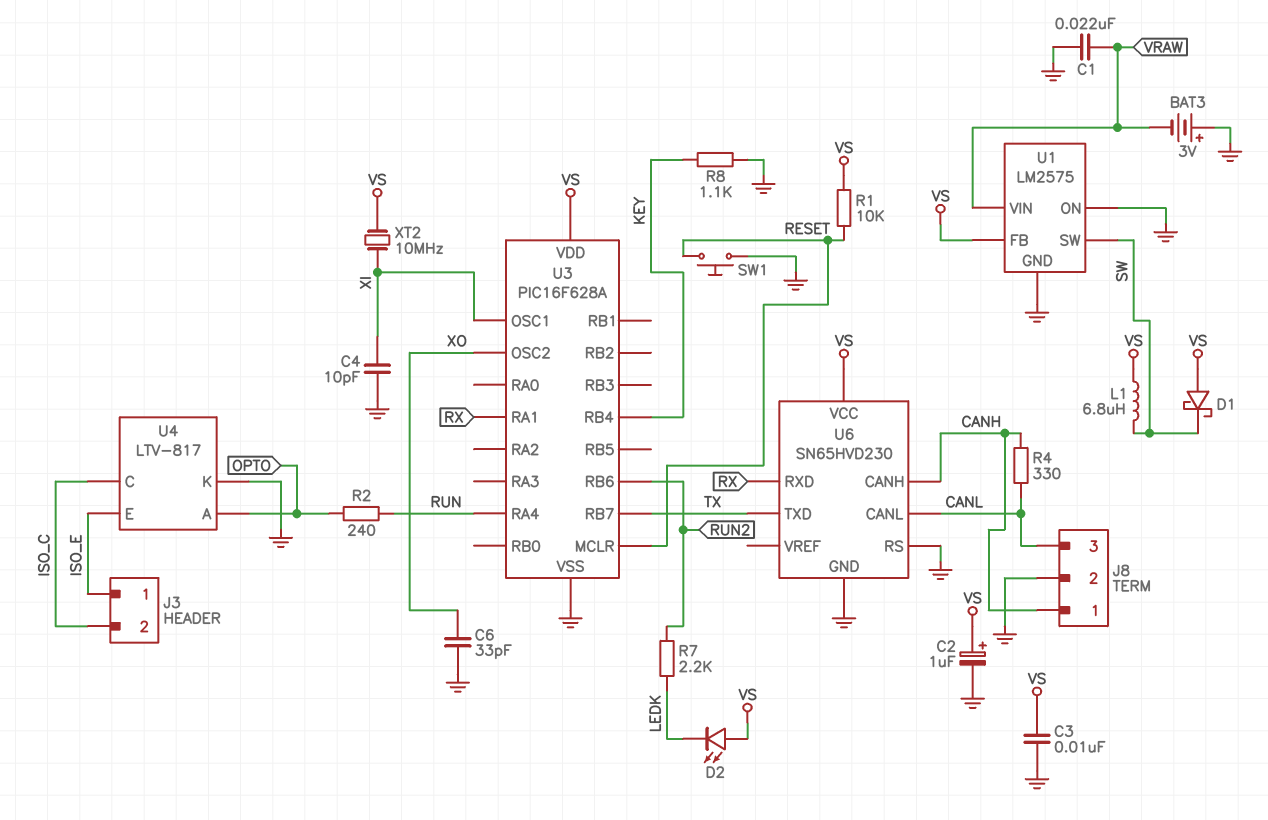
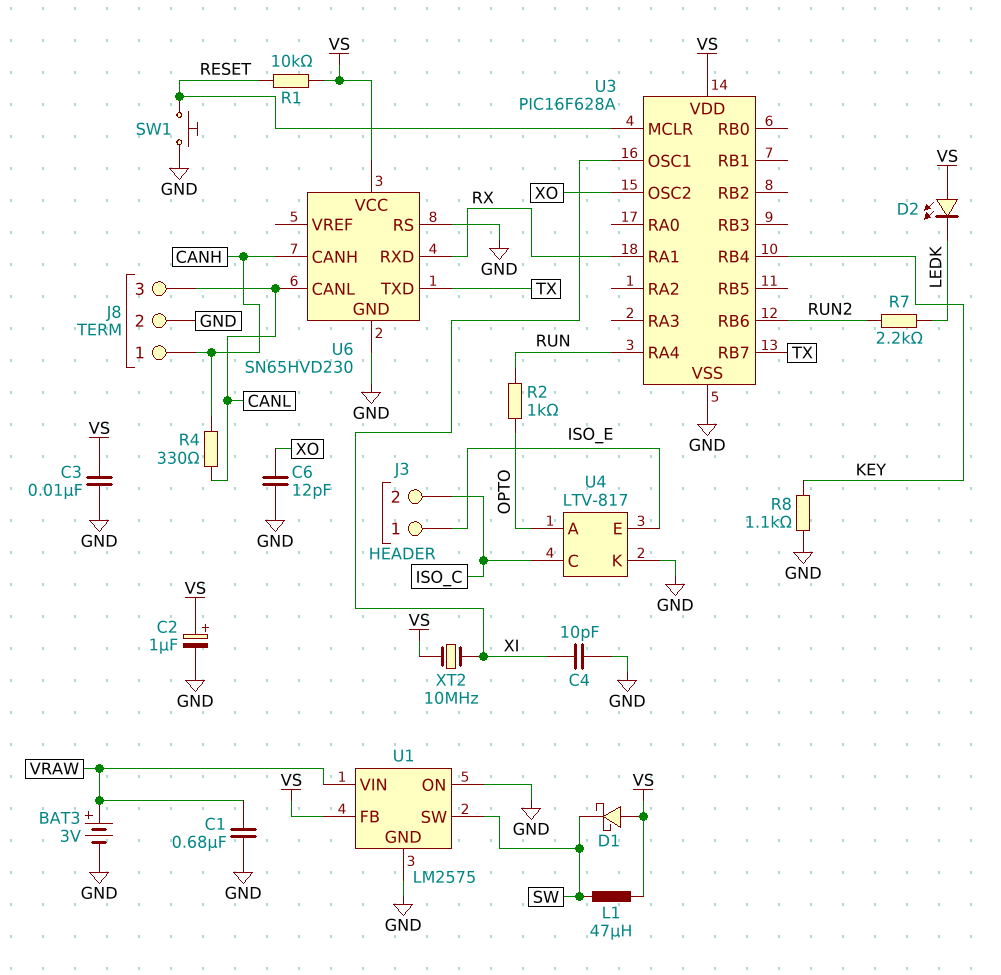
BAT3: 3V (plus GND, minus VRAW) -> 3V (plus VRAW, minus GND)
C1: 22nF (GND, VRAW) -> 680nF (GND, VRAW)
C6: 33pF (GND, XO) -> 12pF (GND, XO)
L1: 6.8uH (SW, VS) -> 47uH (SW, VS)
R2: 240 (OPTO, RUN) -> 1k (OPTO, RUN)

